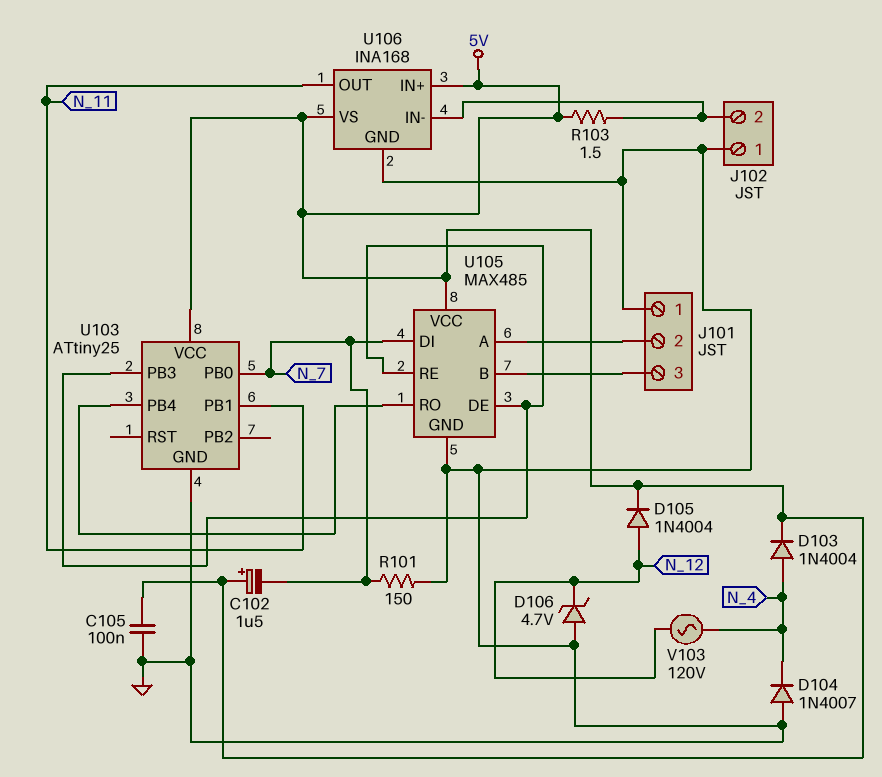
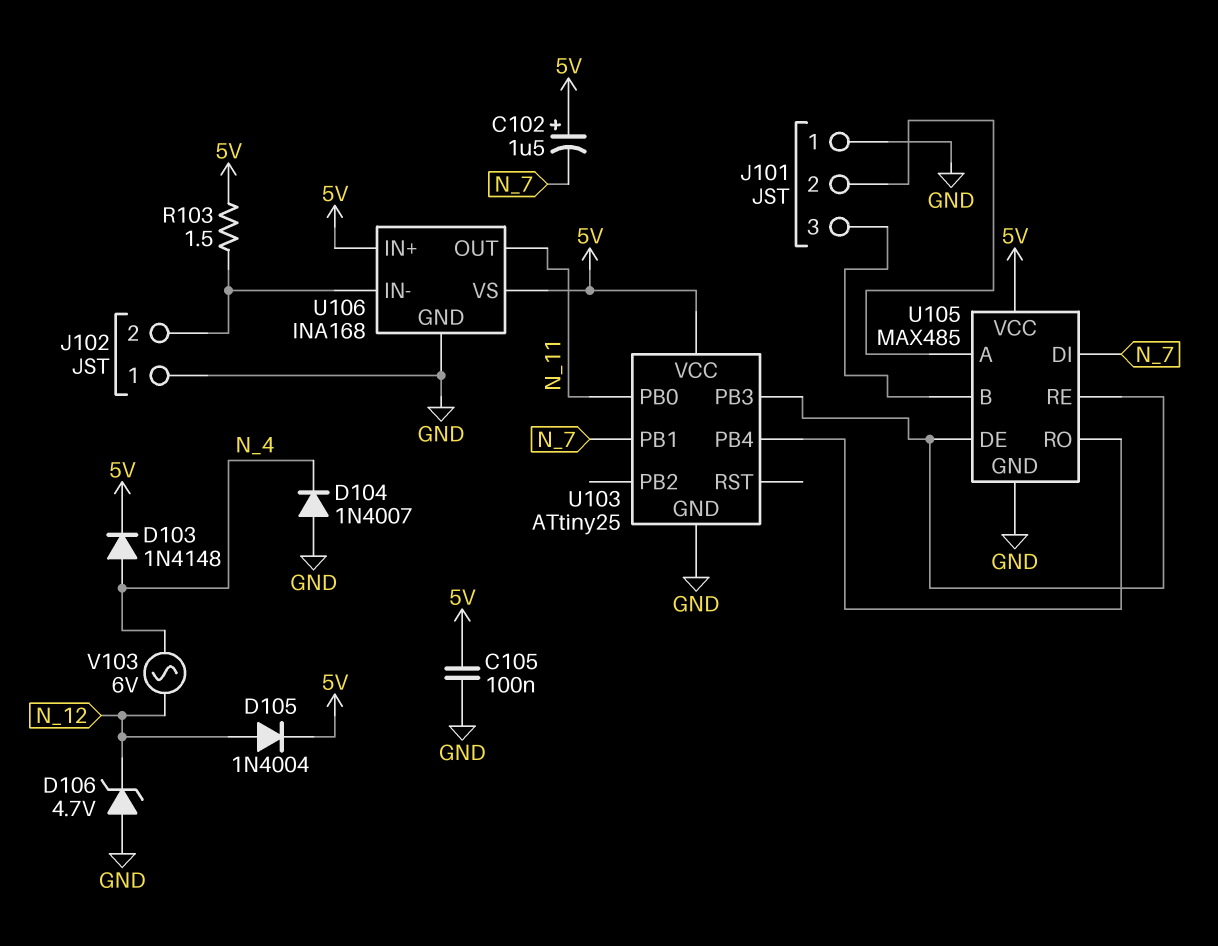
D103: diode 1N4004 (A N_4, K 5V) -> diode 1N4148 (A N_4, K 5V)
R101: 150 (GND, N_7) -> none
U103 pin PB0: N_7 -> N_11
U103 pin PB1: N_11 -> N_7
V103: AC 120V (N_4, N_12) -> AC 6V (N_4, N_12)

